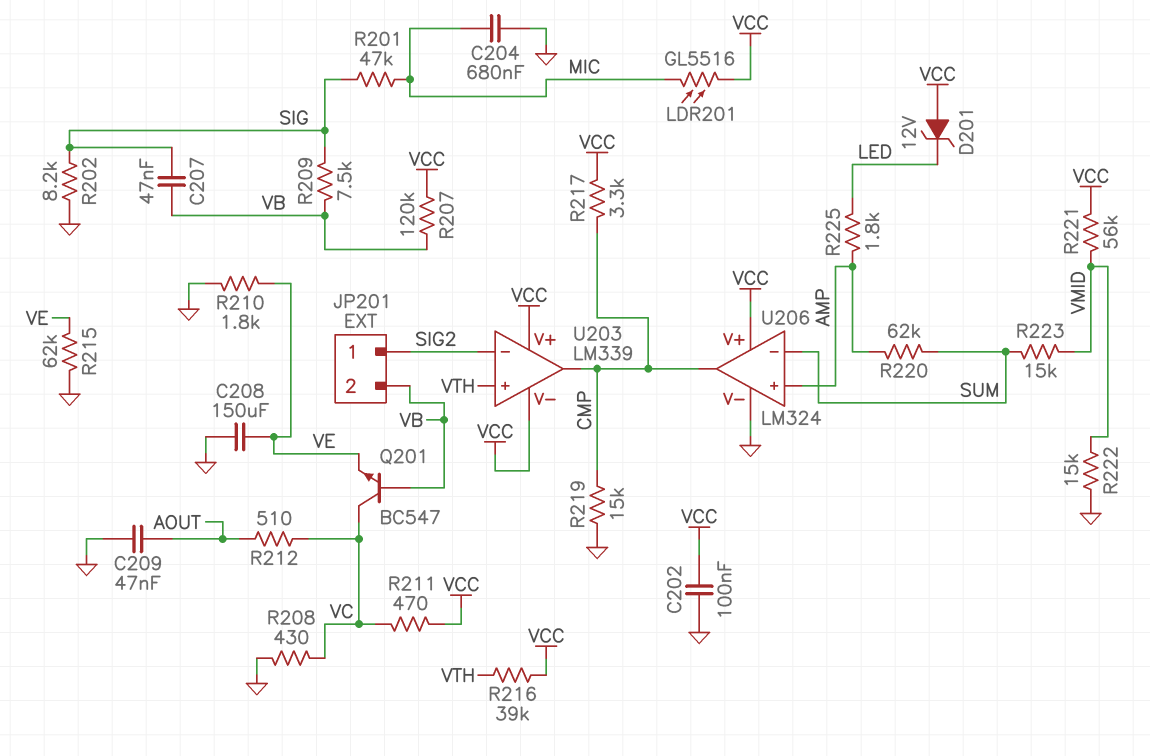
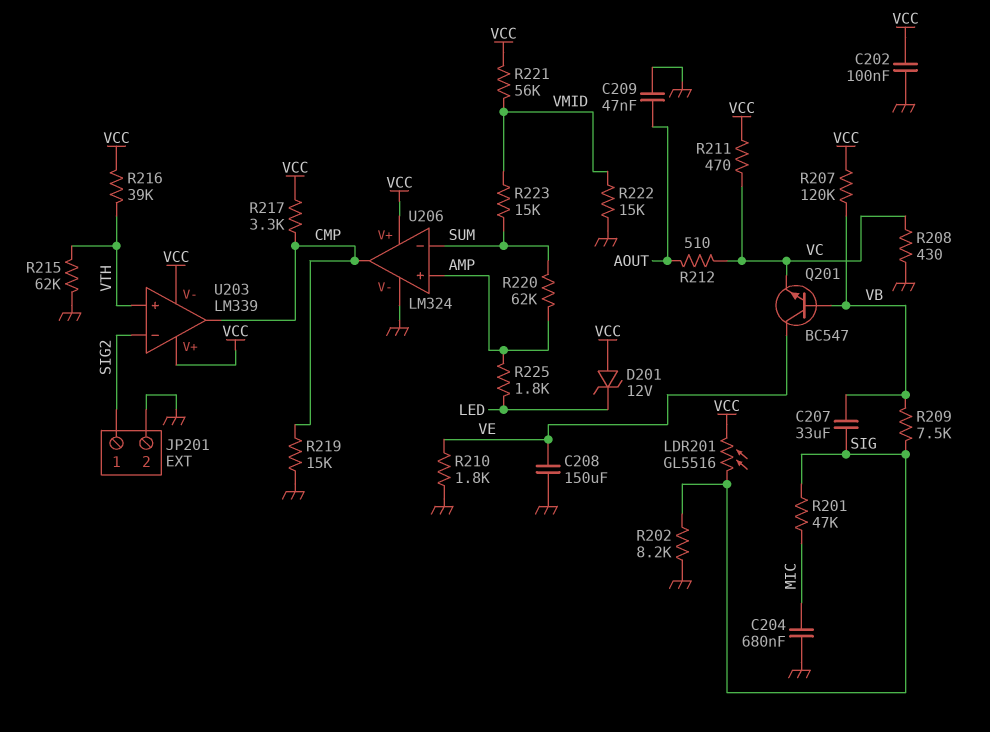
C207: 47nF (SIG, VB) -> 33uF (SIG, VB)
JP201 pin 2: VB -> GND
LDR201: GL5516 (MIC, VCC) -> GL5516 (SIG, VCC)
Q201: NPN BC547 (B VB, C VC, E VE) -> NPN BC547 (B VB, C VE, E VC)
R215: 62k (GND, VE) -> 62k (GND, VTH)

